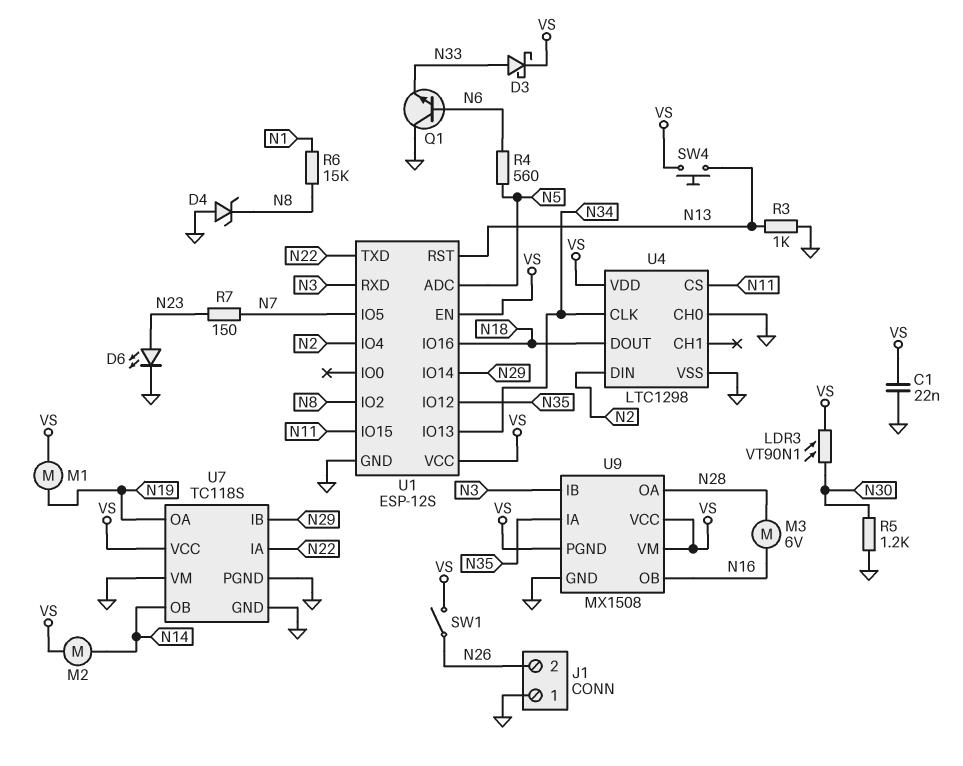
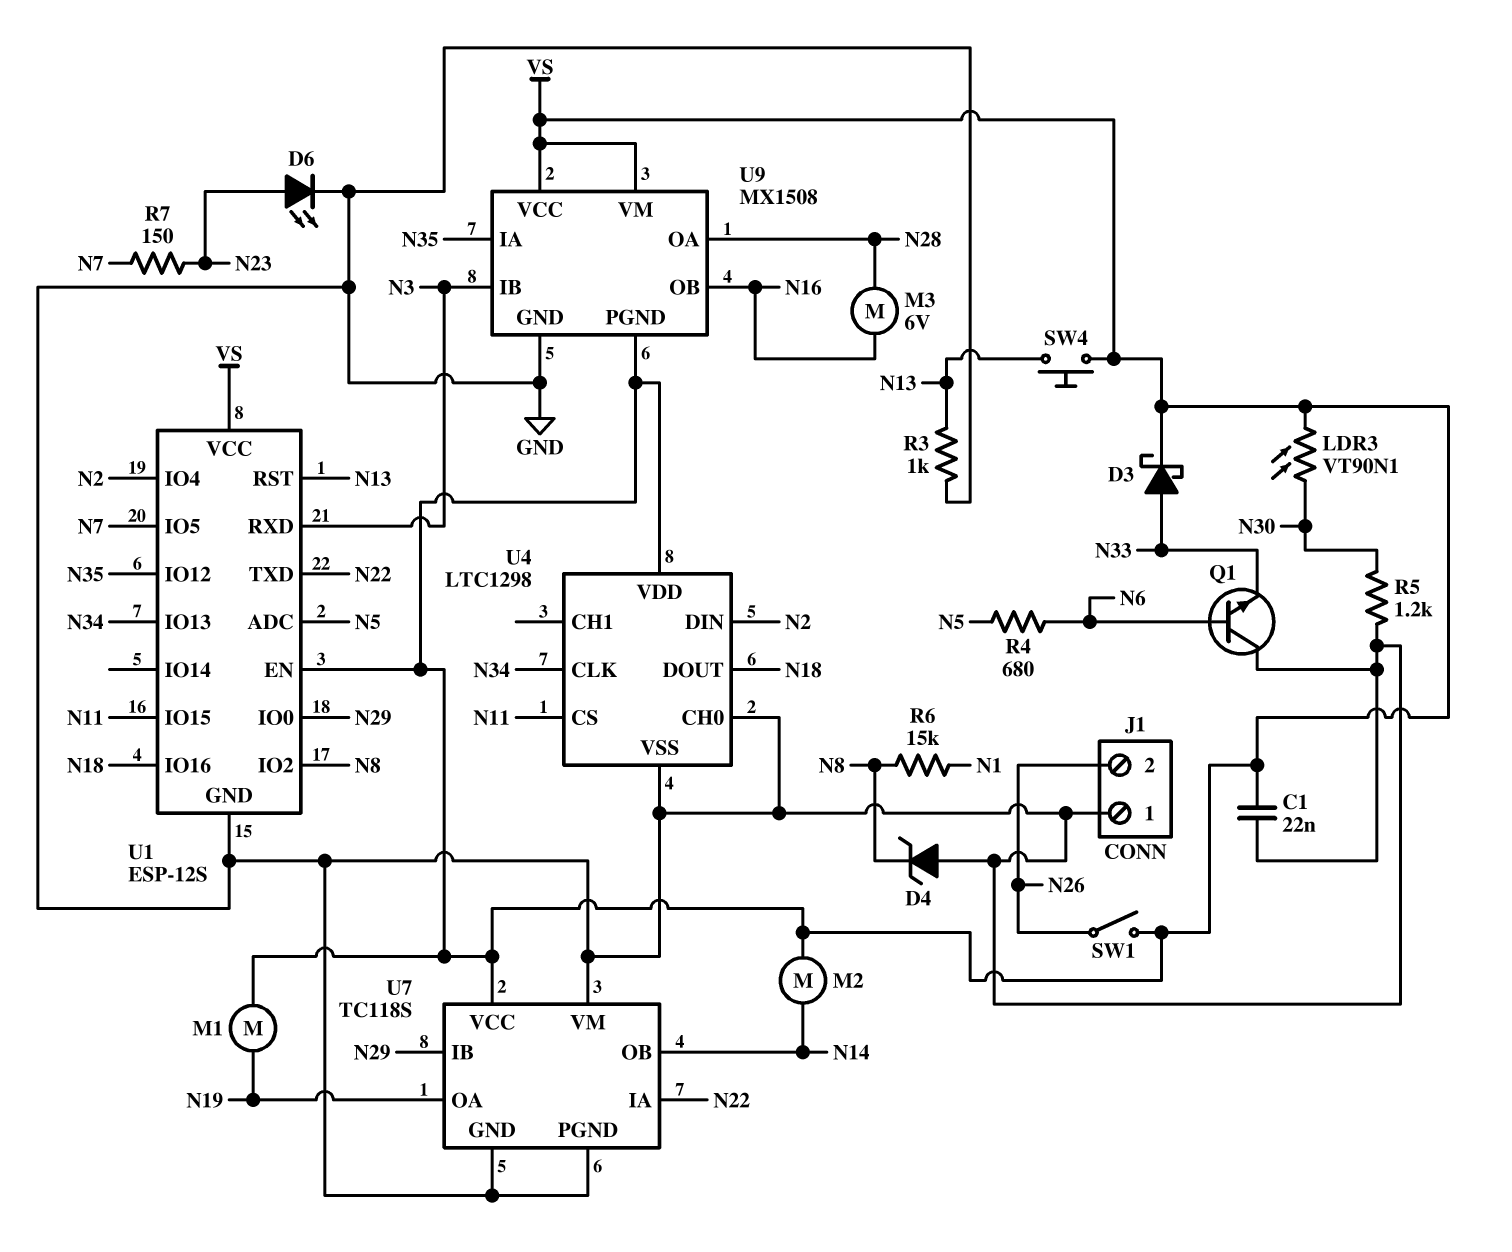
R4: 560 (N5, N6) -> 680 (N5, N6)
U1 pin IO0: none -> N29
U1 pin IO14: N29 -> none

